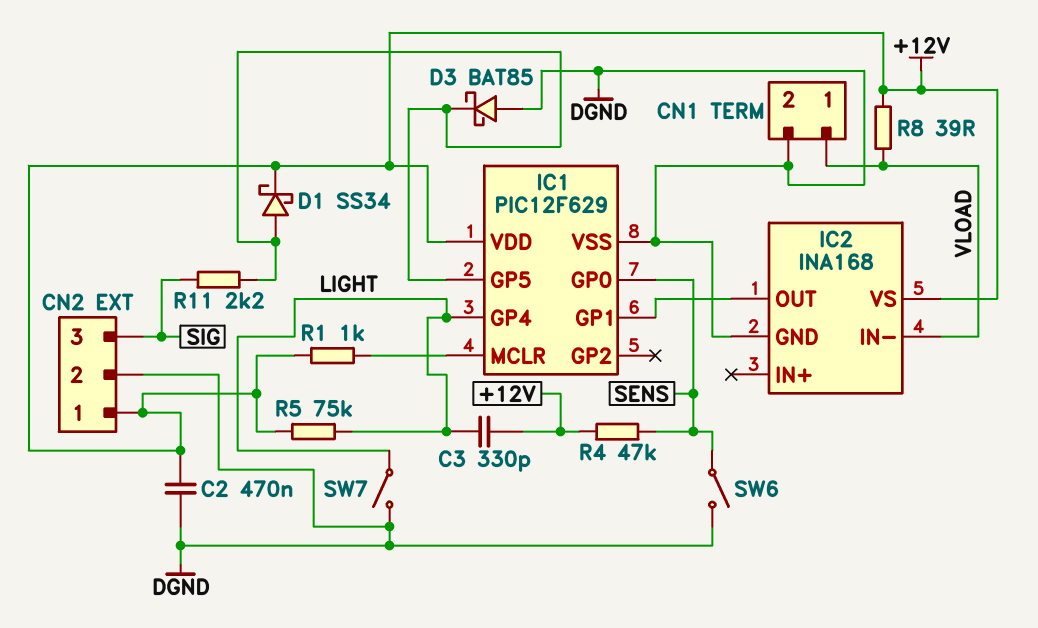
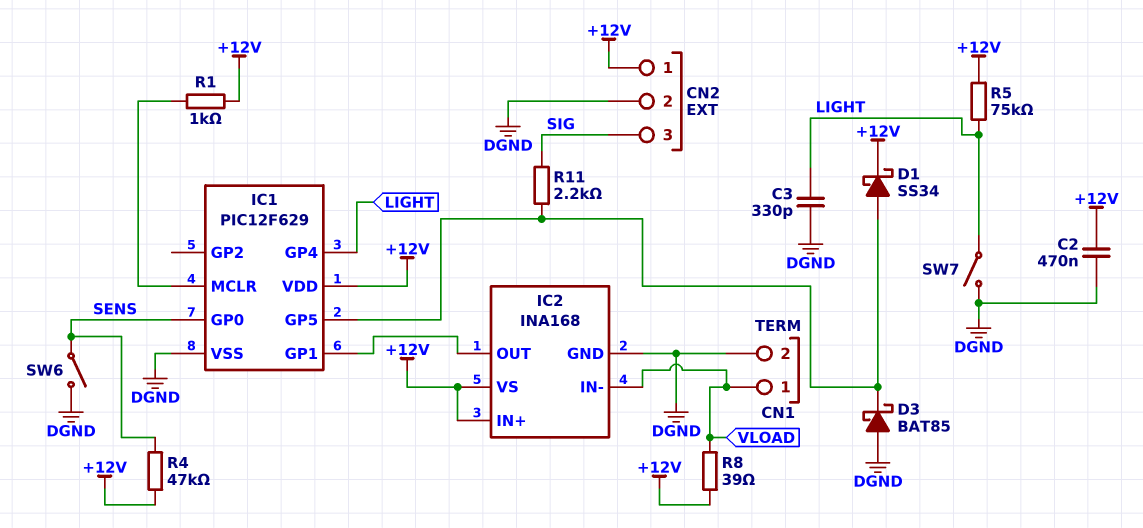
C3: 330pF (+12V, LIGHT) -> 330pF (DGND, LIGHT)
IC2 pin IN+: none -> +12V

